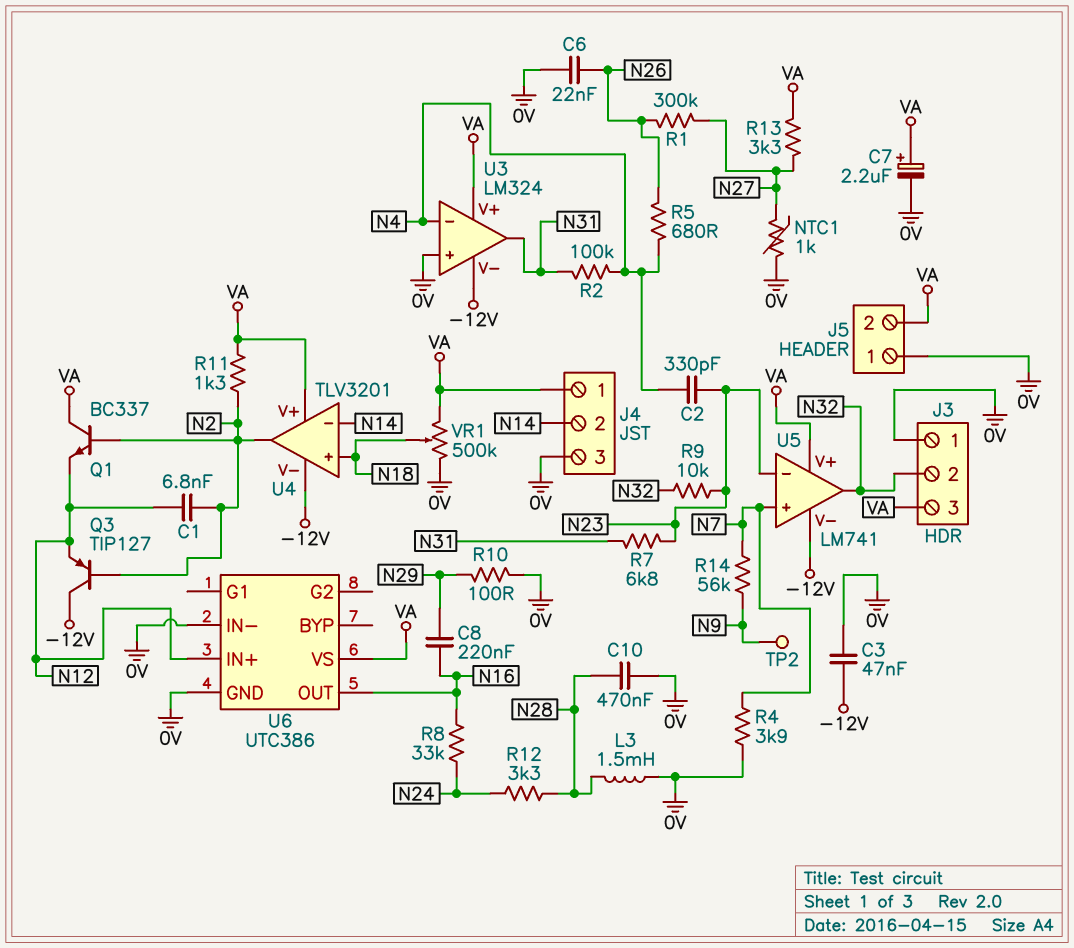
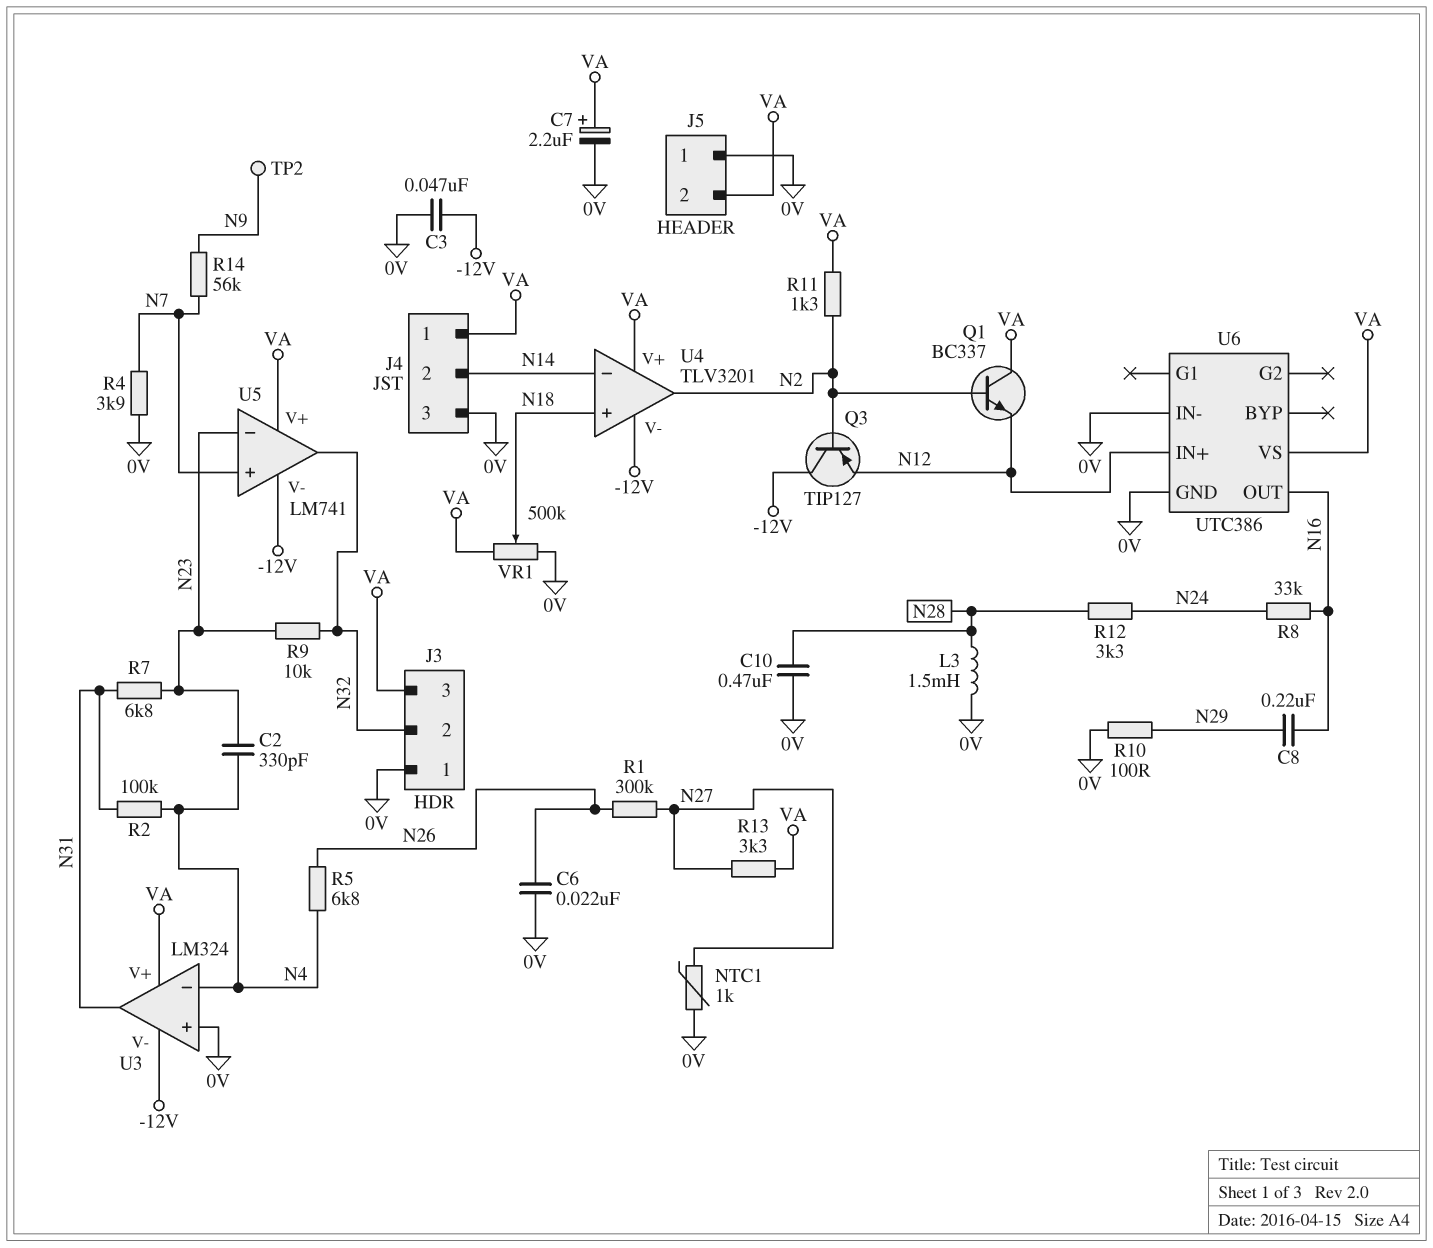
C1: 6.8nF (N2, N12) -> none
R5: 680 (N4, N26) -> 6.8k (N4, N26)

